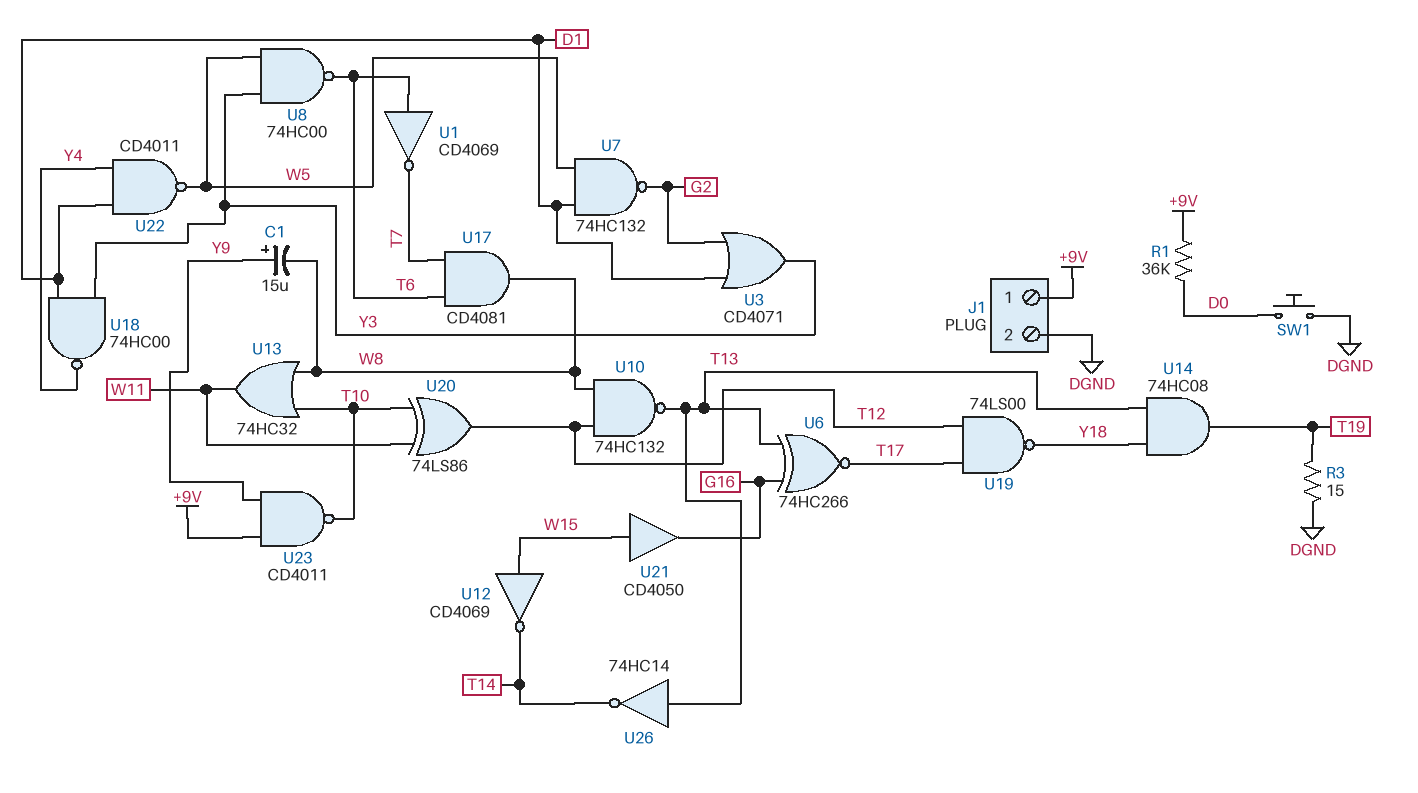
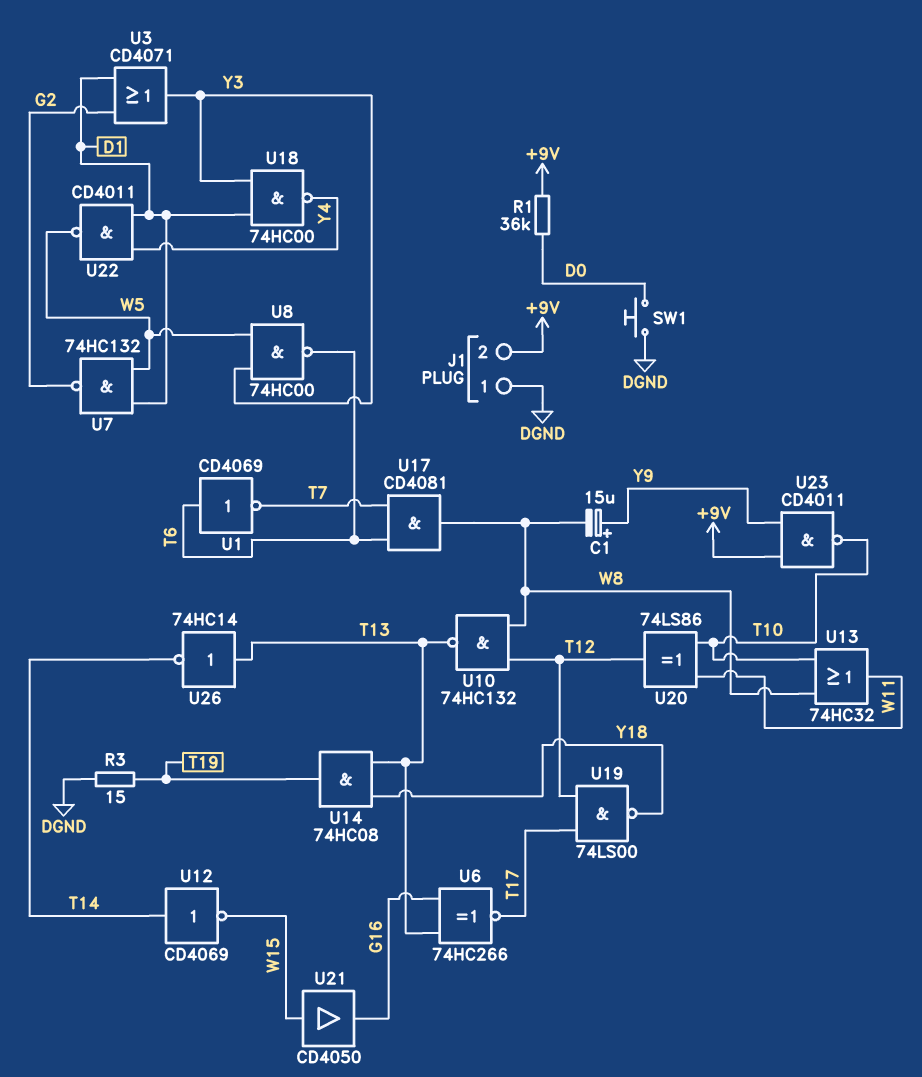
J1 pin 1: +9V -> DGND
J1 pin 2: DGND -> +9V
U12: NOT CD4069 (in W15, out T14) -> NOT CD4069 (in T14, out W15)

